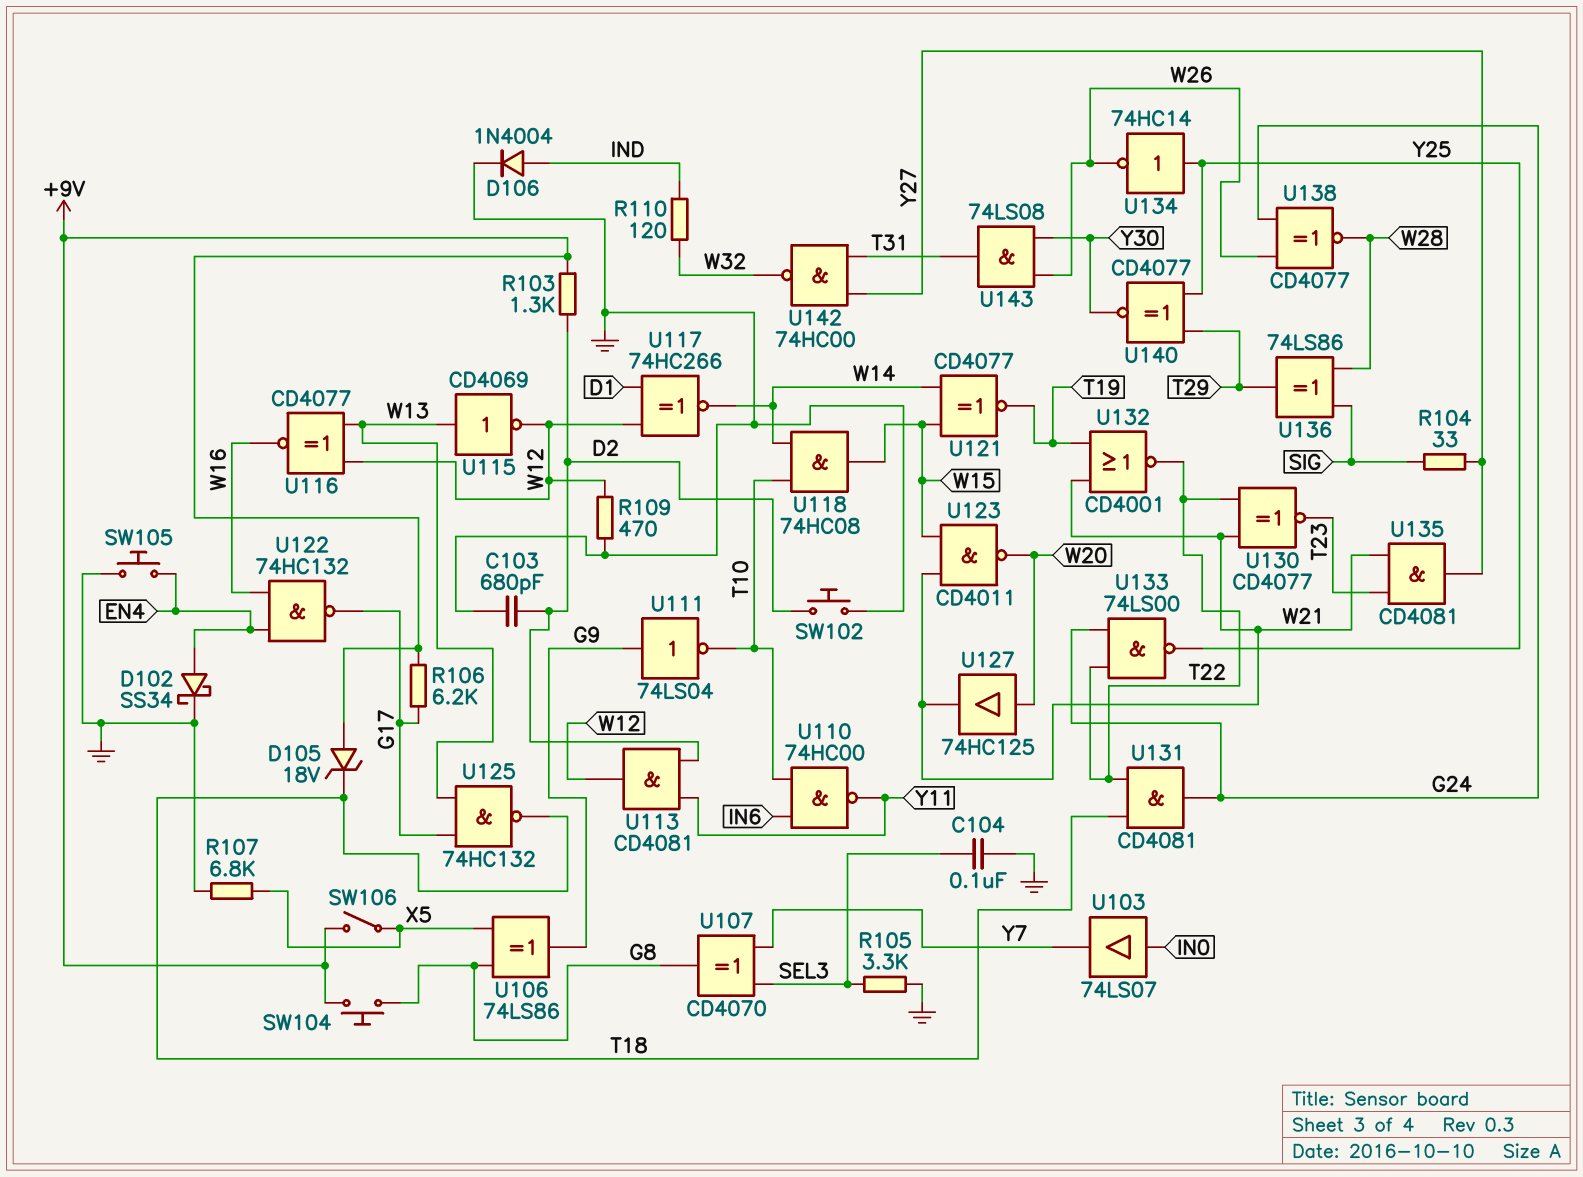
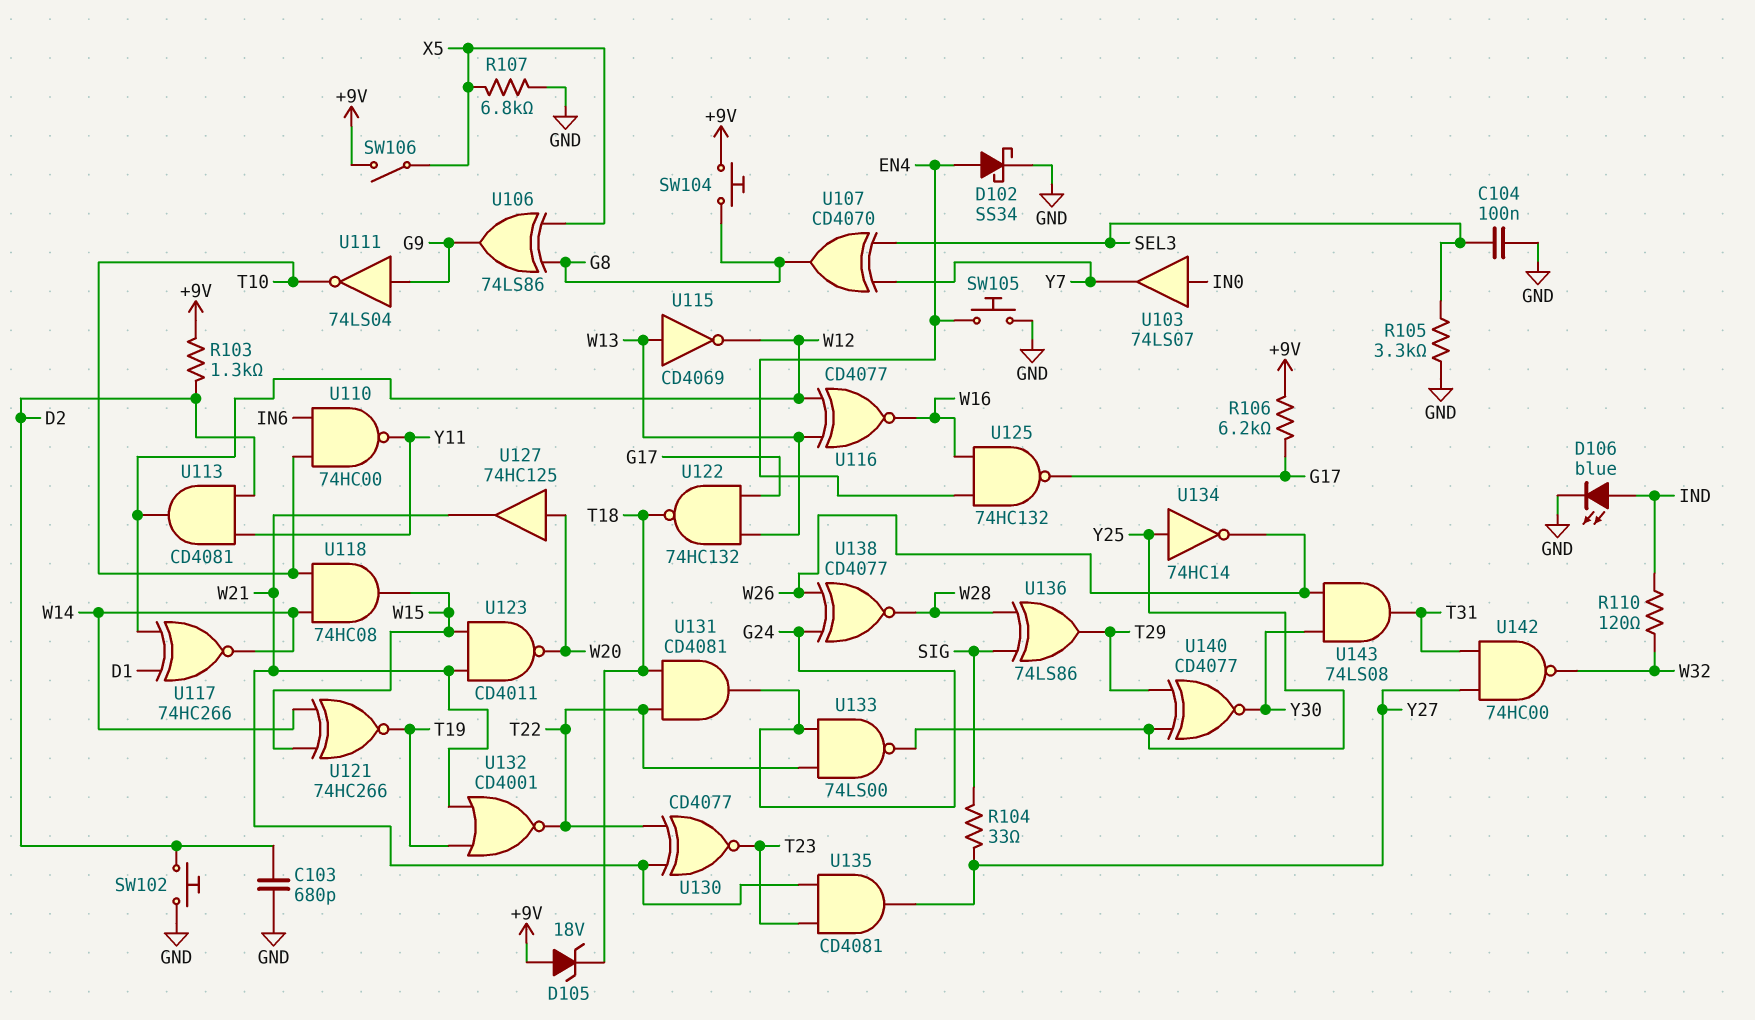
D106: diode 1N4004 (A IND, K GND) -> LED blue (A IND, K GND)
R109: 470 (GND, W12) -> none
U121: XNOR CD4077 (in W14, in W15, out T19) -> XNOR 74HC266 (in W14, in W15, out T19)
U122: NAND 74HC132 (in EN4, in W16, out G17) -> NAND 74HC132 (in G17, in W13, out T18)
U125: NAND 74HC132 (in G17, in W13, out T18) -> NAND 74HC132 (in EN4, in W16, out G17)

